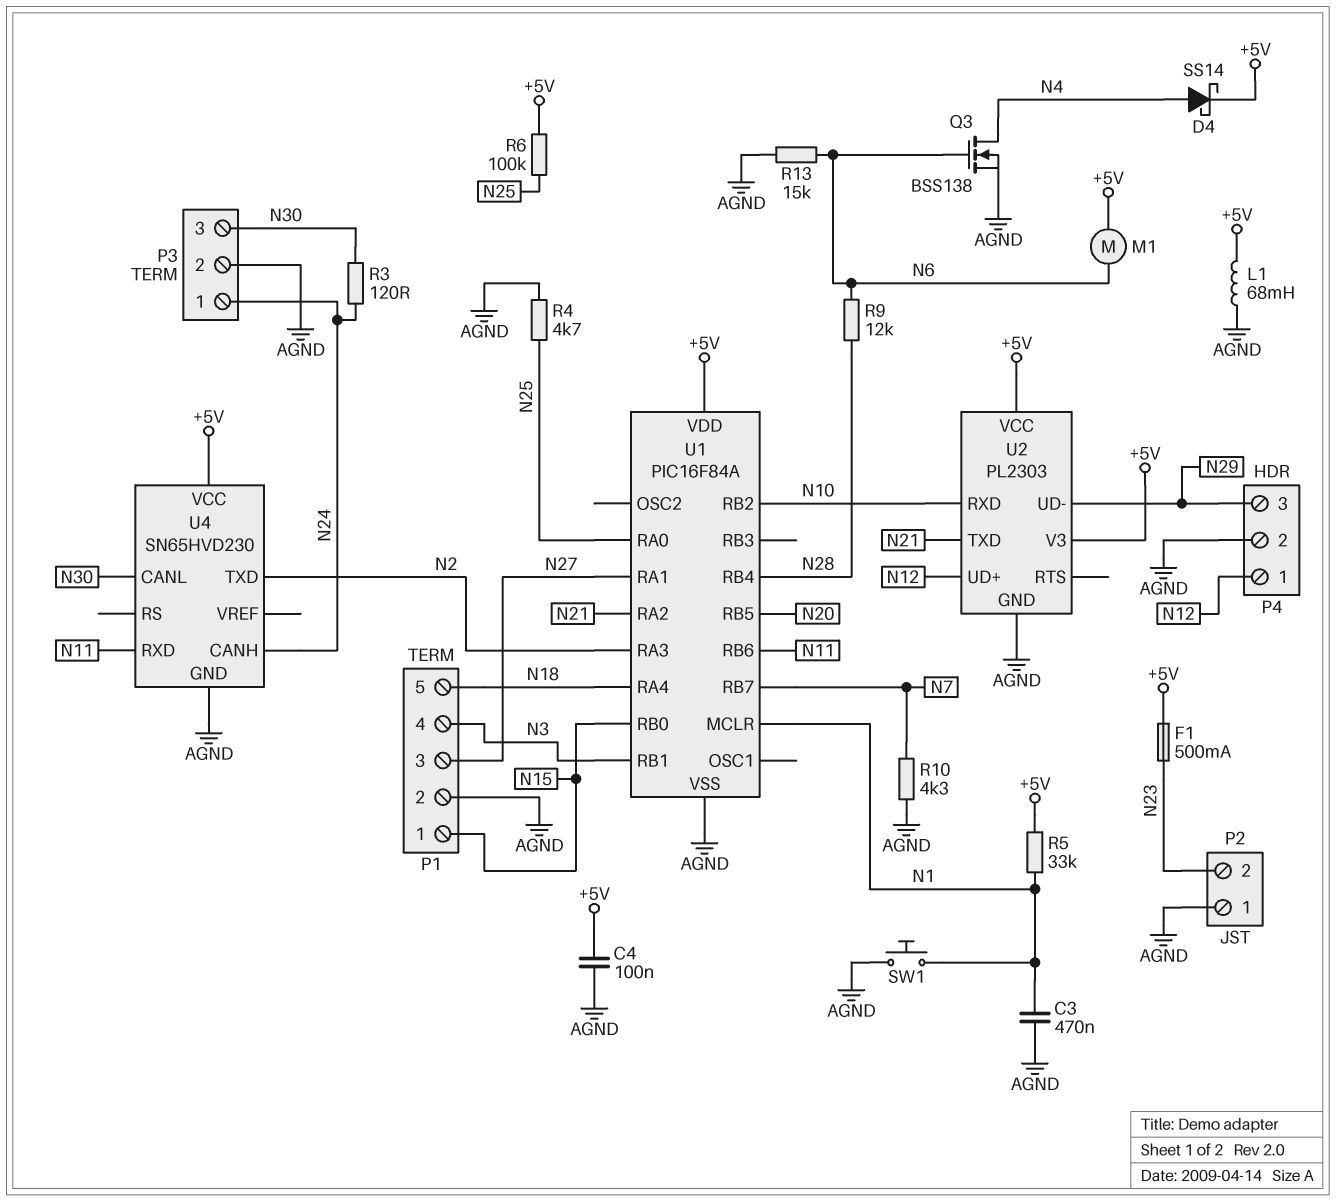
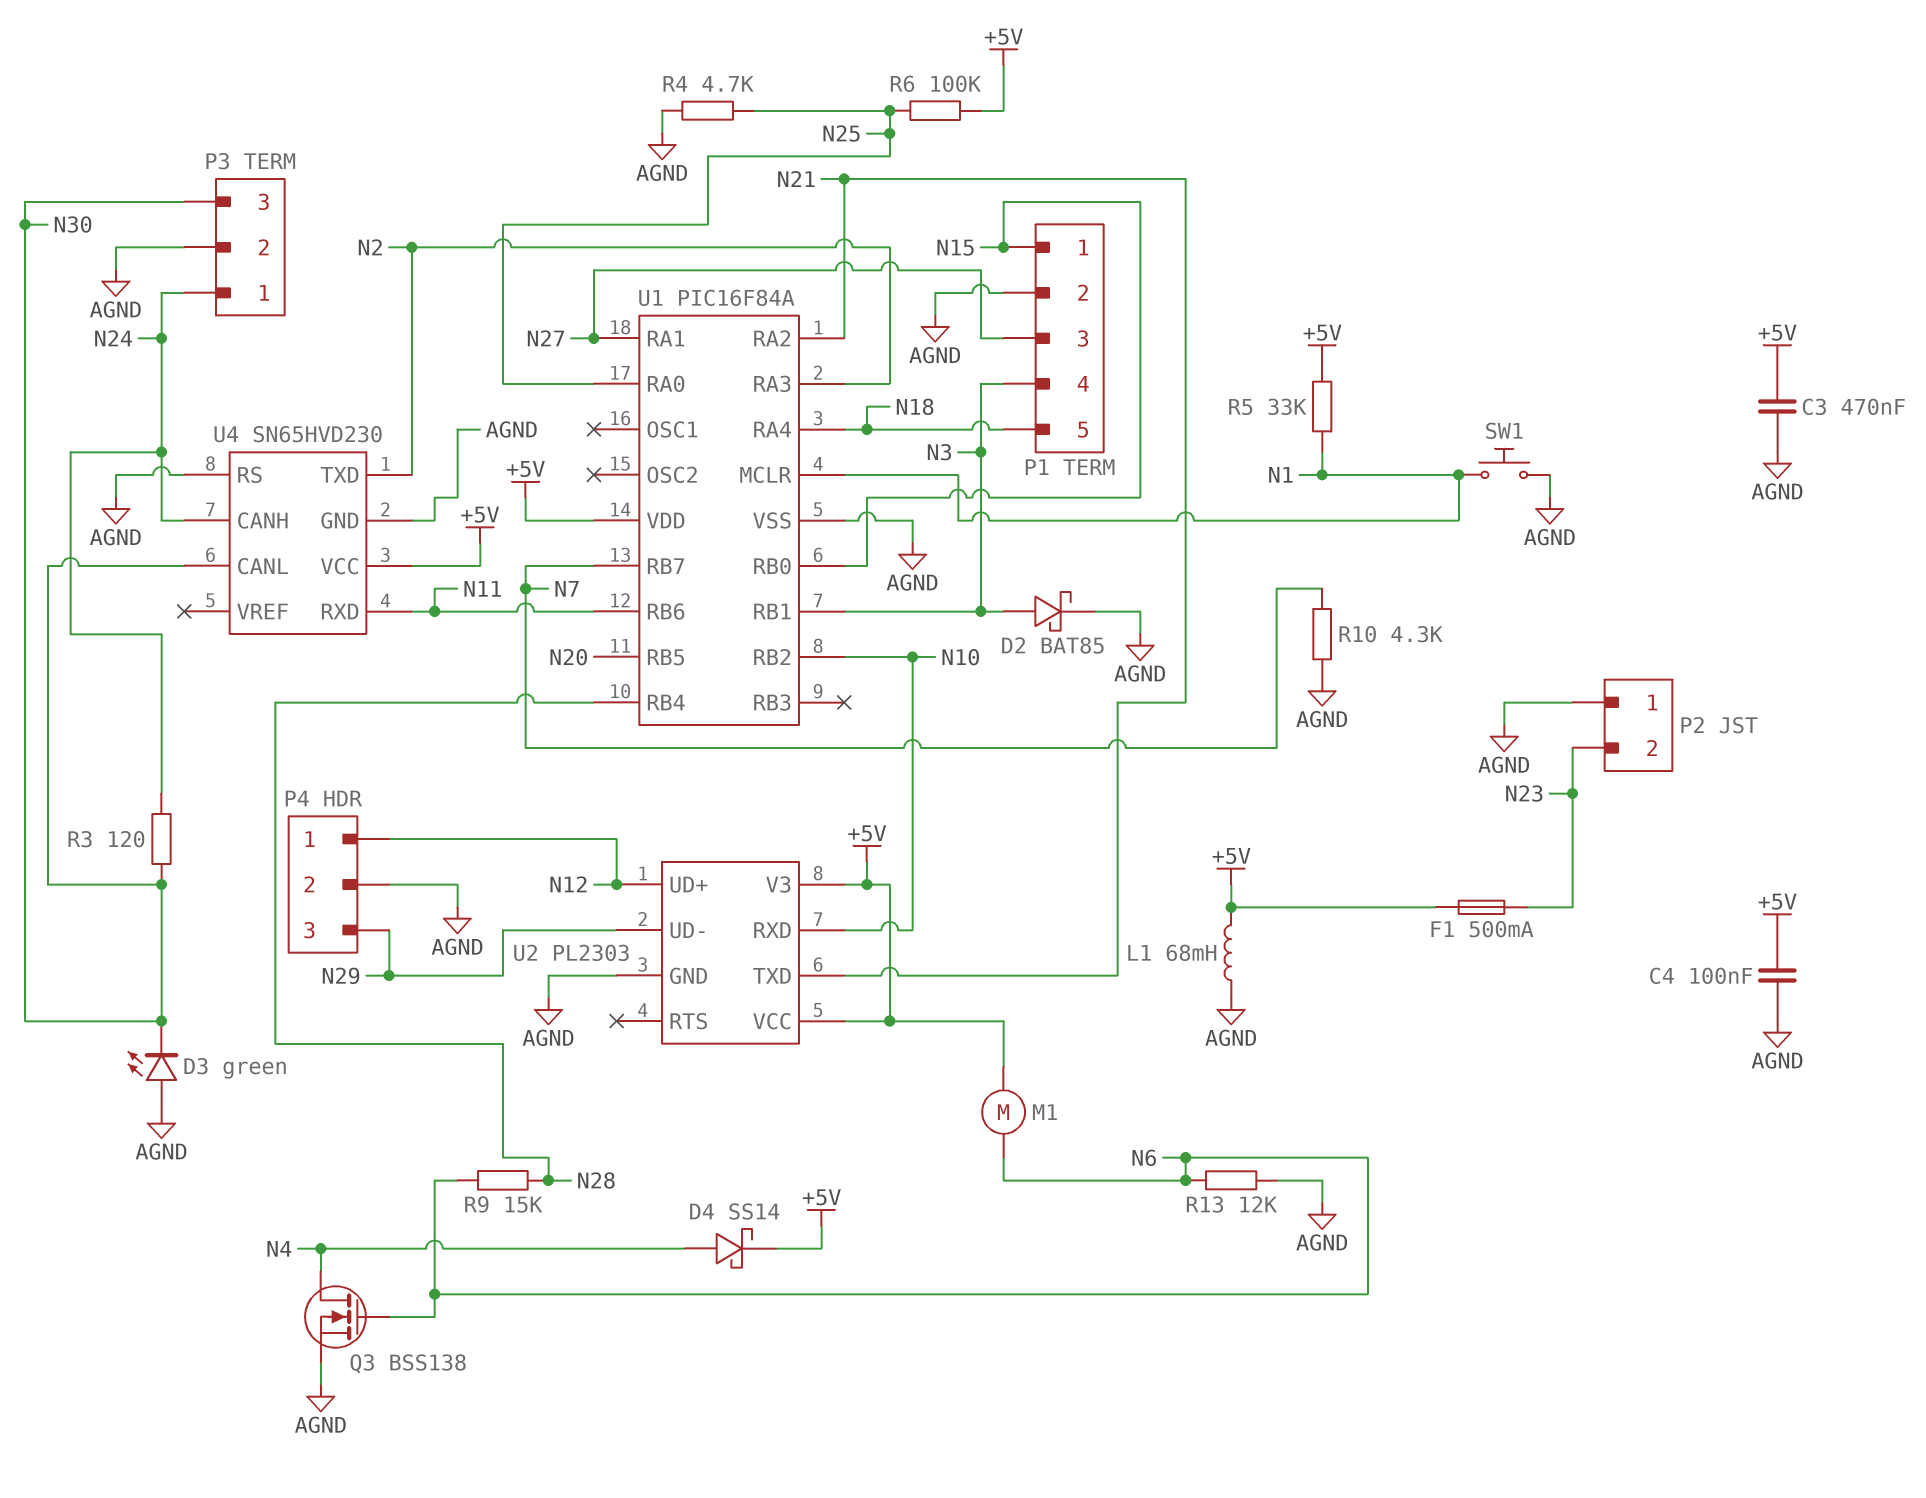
C3: 470nF (AGND, N1) -> 470nF (+5V, AGND)
D2: none -> schottky BAT85 (A N3, K AGND)
D3: none -> LED green (A AGND, K N30)
R9: 12k (N6, N28) -> 15k (N6, N28)
R13: 15k (AGND, N6) -> 12k (AGND, N6)
U4 pin RS: none -> AGND

